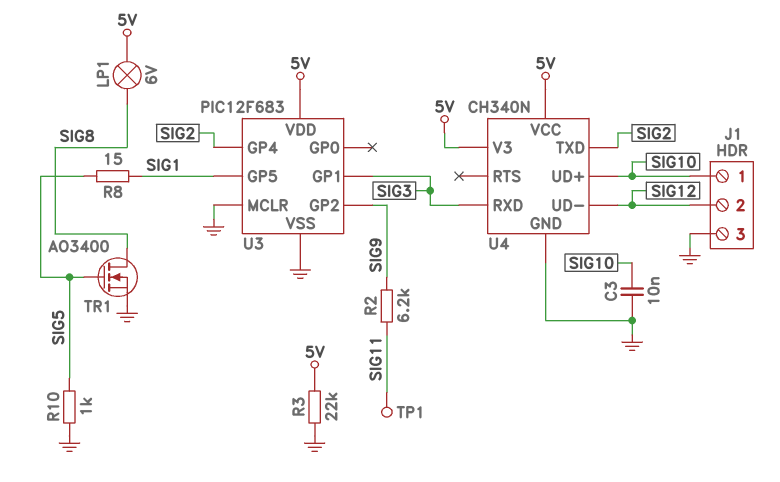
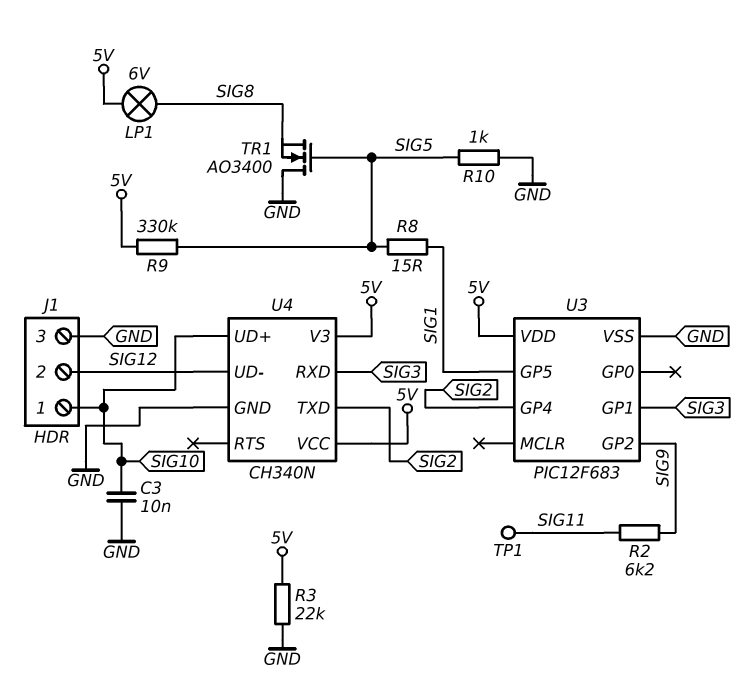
R9: none -> 330k (5V, SIG5)
TR1: NMOS AO3400 (G SIG5, D SIG8, S GND) -> NMOS AO3400 (G SIG5, D GND, S SIG8)
U3 pin MCLR: GND -> none

